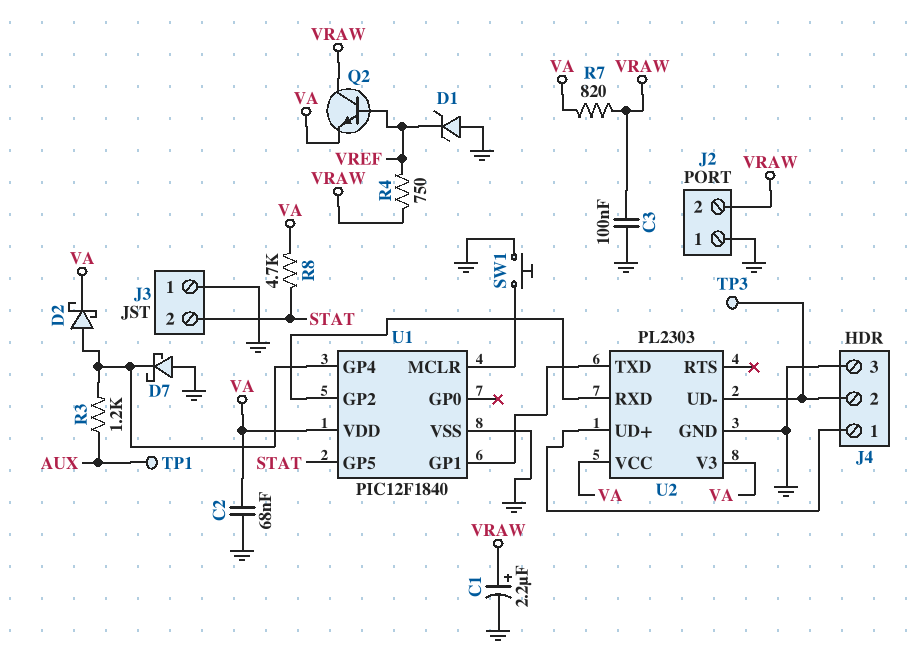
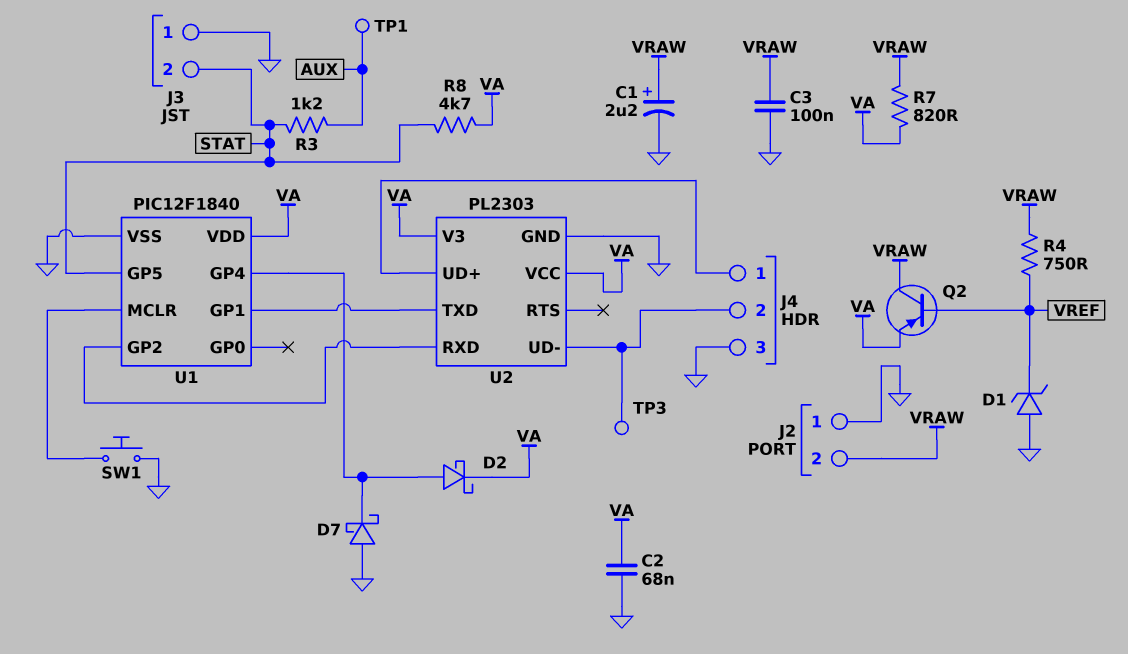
Q2: NPN (B VREF, C VRAW, E VA) -> PNP (B VREF, C VRAW, E VA)
R3: 1.2k (AUX, U1/GP4) -> 1.2k (AUX, STAT)

